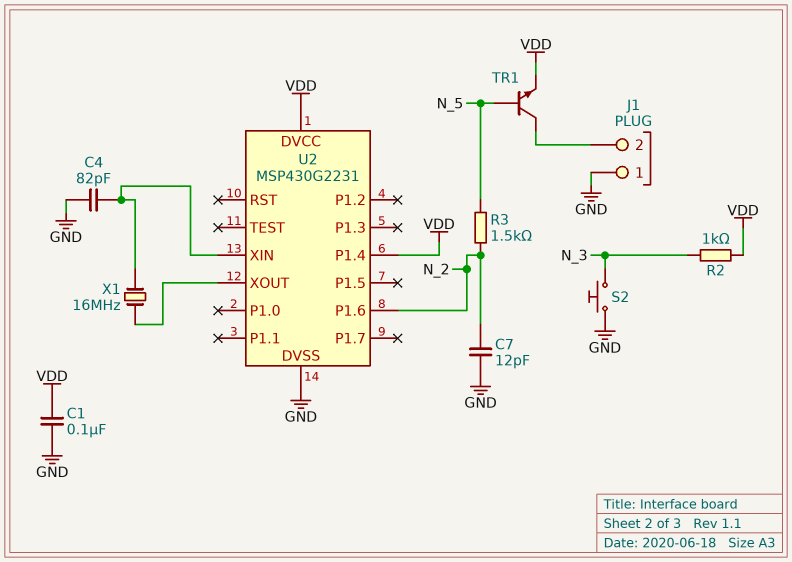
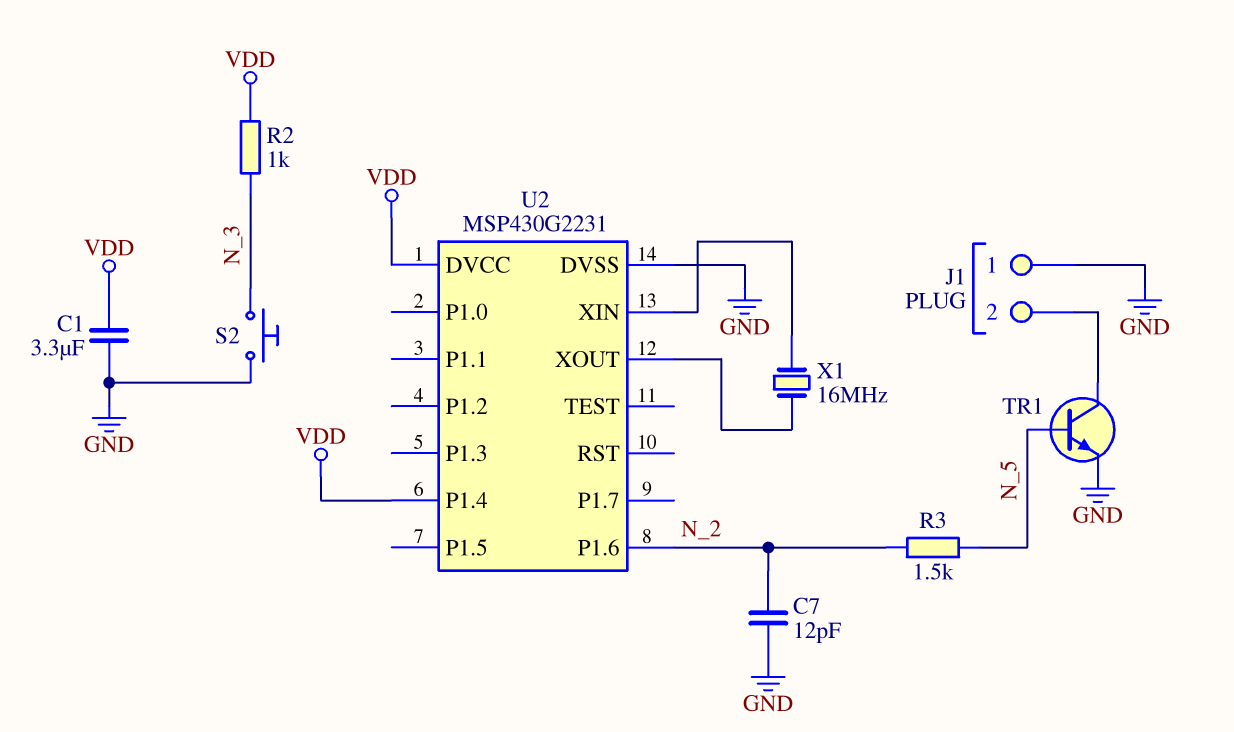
C1: 100nF (GND, VDD) -> 3.3uF (GND, VDD)
C4: 82pF (GND, U2/XIN) -> none
TR1: NPN (B N_5, C J1/2, E VDD) -> NPN (B N_5, C J1/2, E GND)

